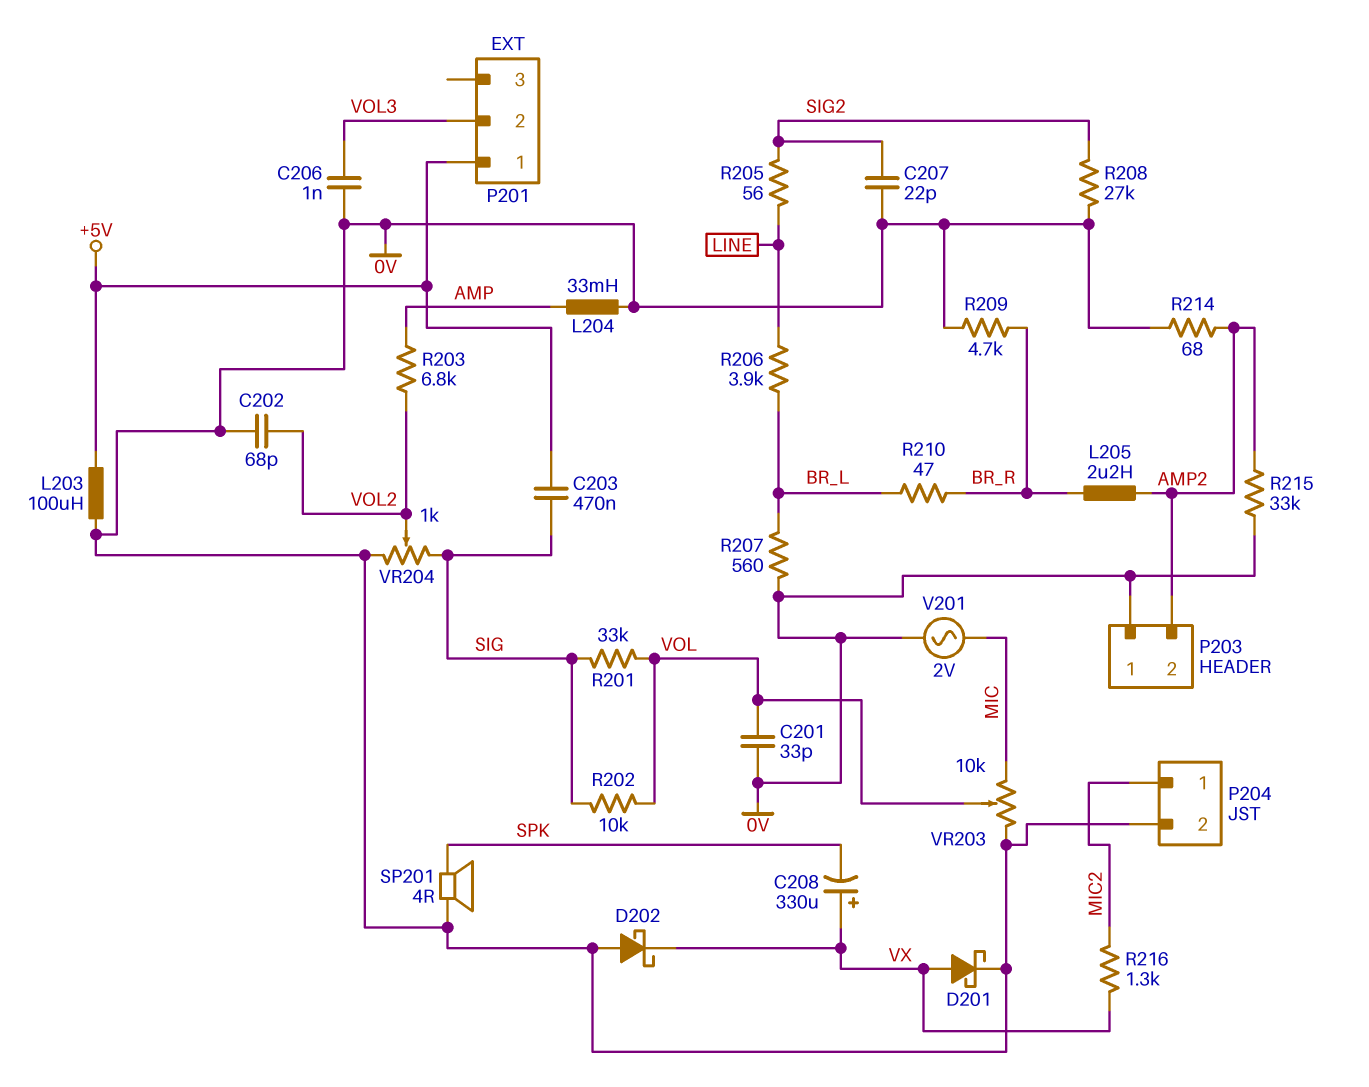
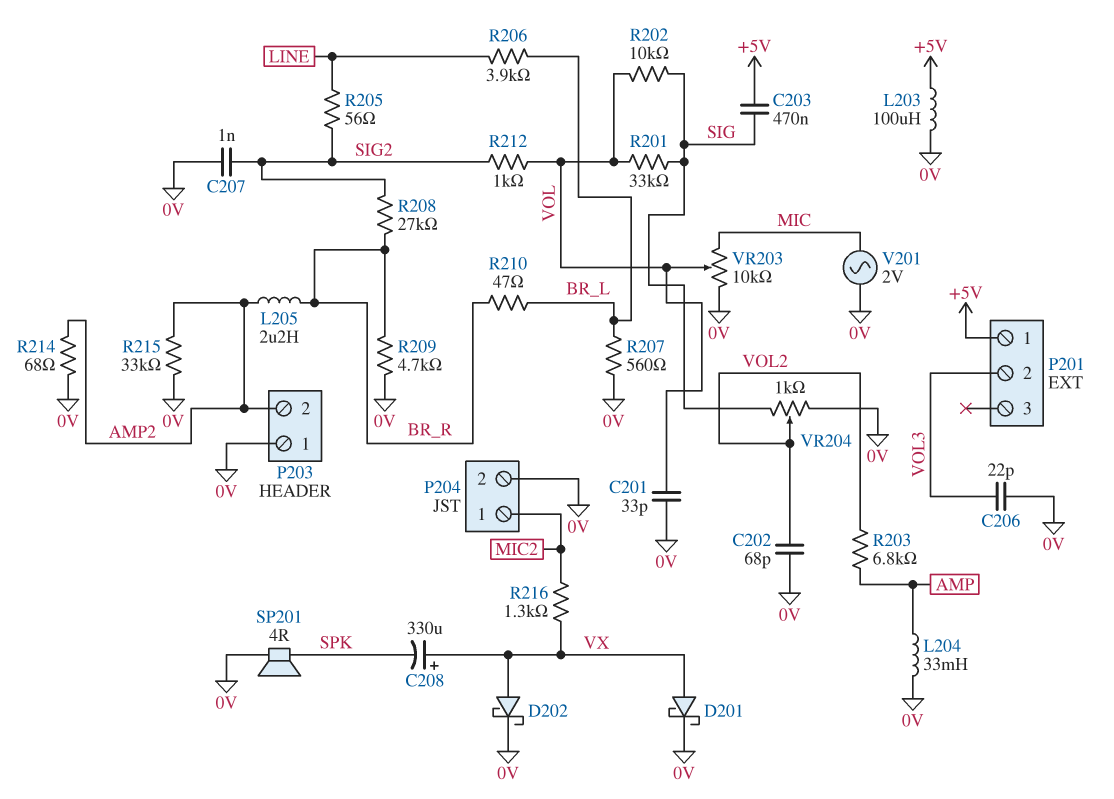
C206: 1nF (0V, VOL3) -> 22pF (0V, VOL3)
C207: 22pF (0V, SIG2) -> 1nF (0V, SIG2)
D202: schottky (A 0V, K VX) -> schottky (A VX, K 0V)
R208: 27k (0V, SIG2) -> 27k (BR_R, SIG2)
R212: none -> 1k (SIG2, VOL)

